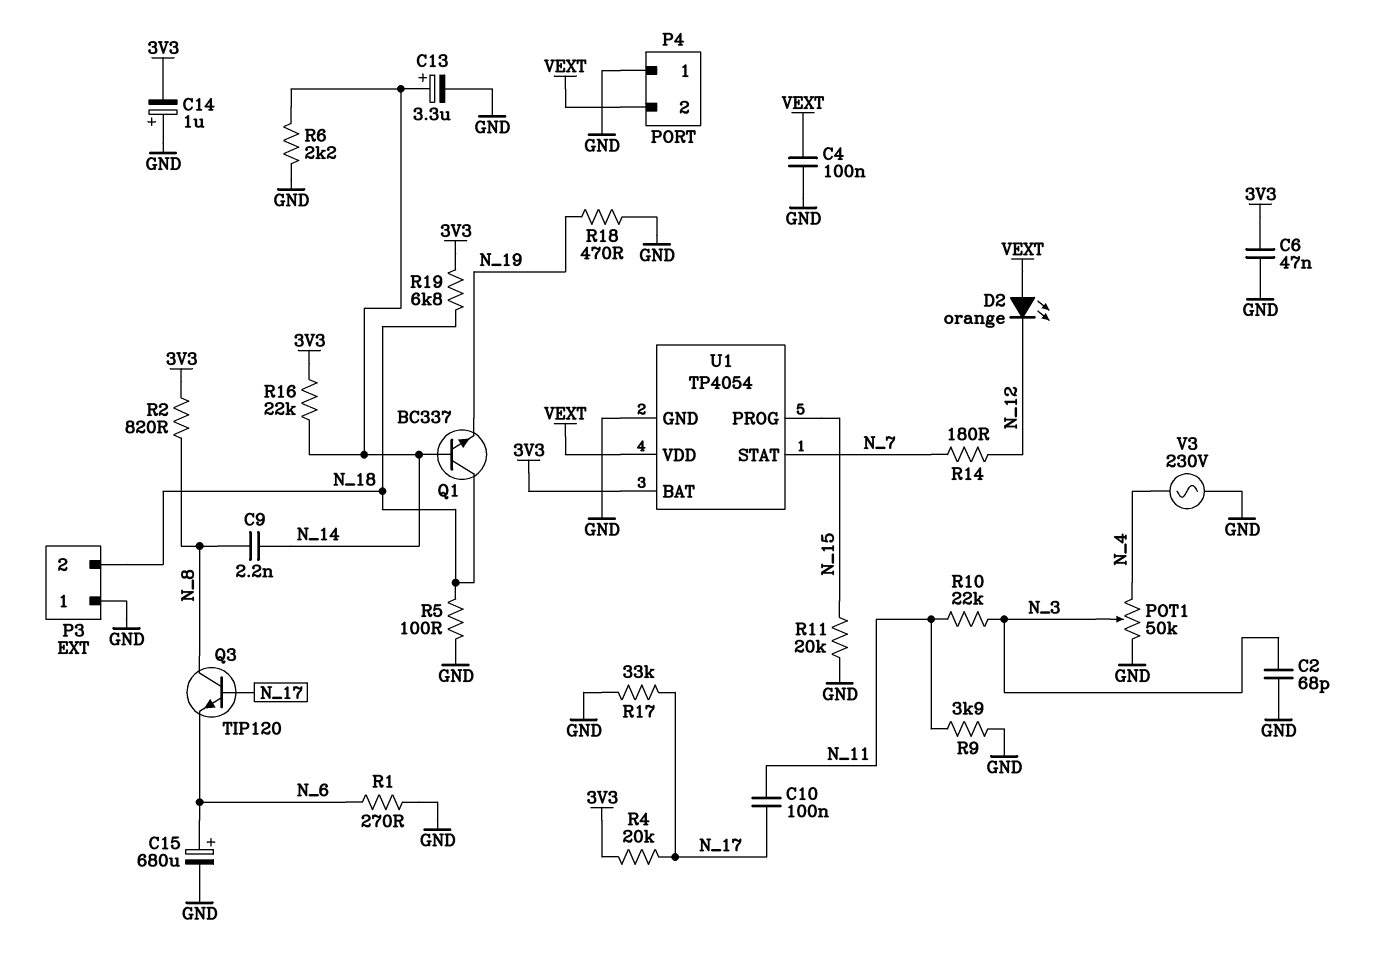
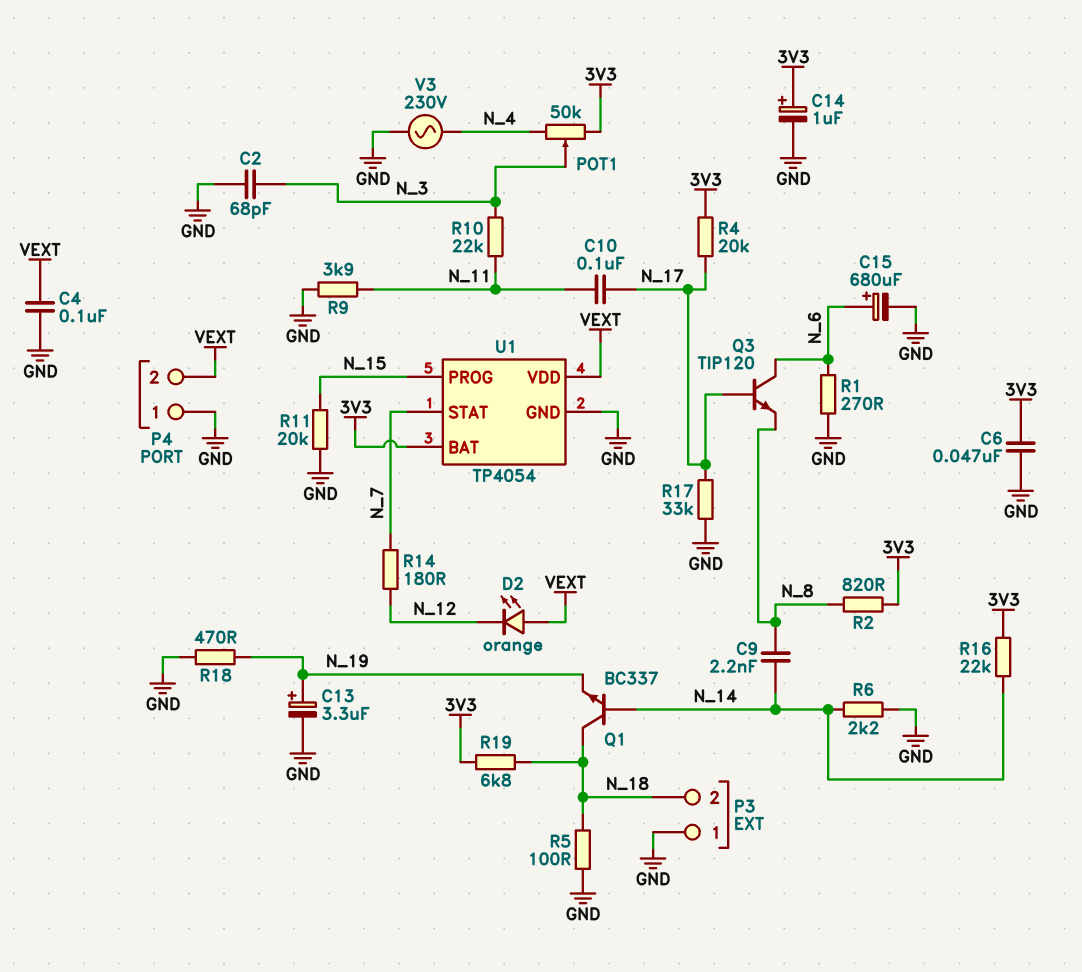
C13: 3.3uF (plus N_14, minus GND) -> 3.3uF (plus N_19, minus GND)
C14: 1uF (plus GND, minus 3V3) -> 1uF (plus 3V3, minus GND)
POT1: 50k (GND, N_4, wiper N_3) -> 50k (3V3, N_4, wiper N_3)
Q3: NPN TIP120 (B N_17, C N_8, E N_6) -> NPN TIP120 (B N_17, C N_6, E N_8)

